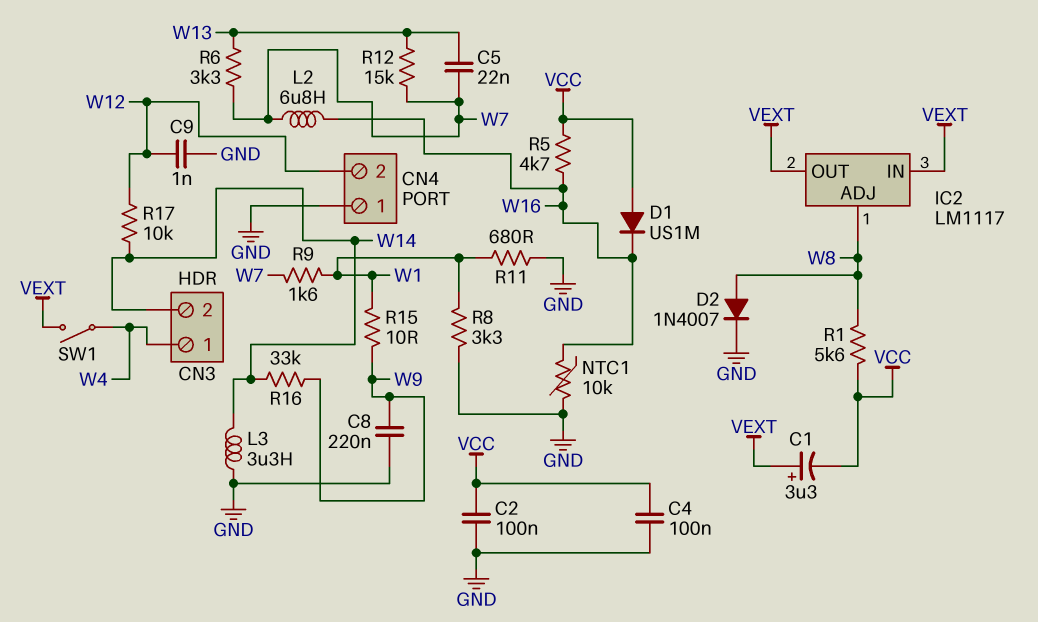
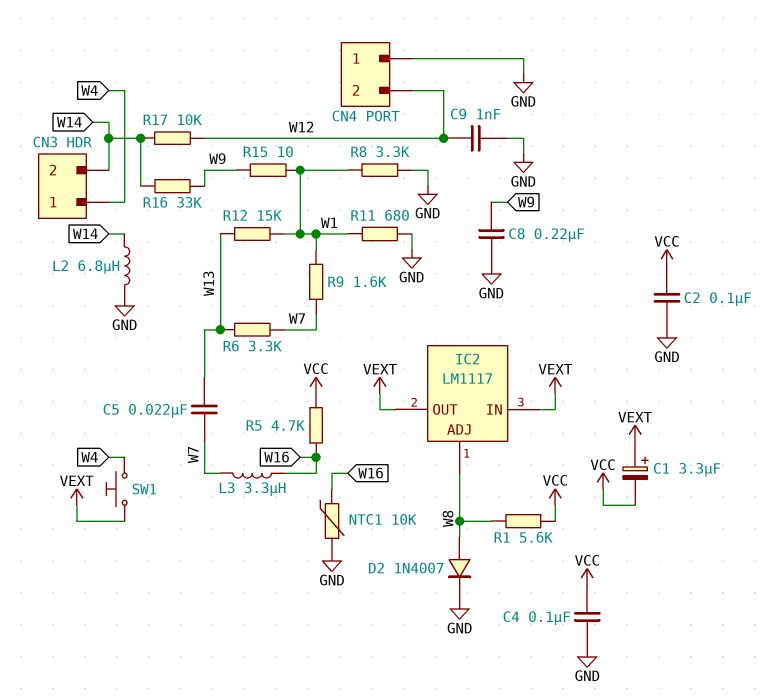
D1: diode US1M (A VCC, K W16) -> none
L2: 6.8uH (W7, W16) -> 6.8uH (GND, W14)
L3: 3.3uH (GND, W14) -> 3.3uH (W7, W16)
R12: 15k (W7, W13) -> 15k (W1, W13)
SW1: switch (VEXT, W4) -> button (VEXT, W4)

